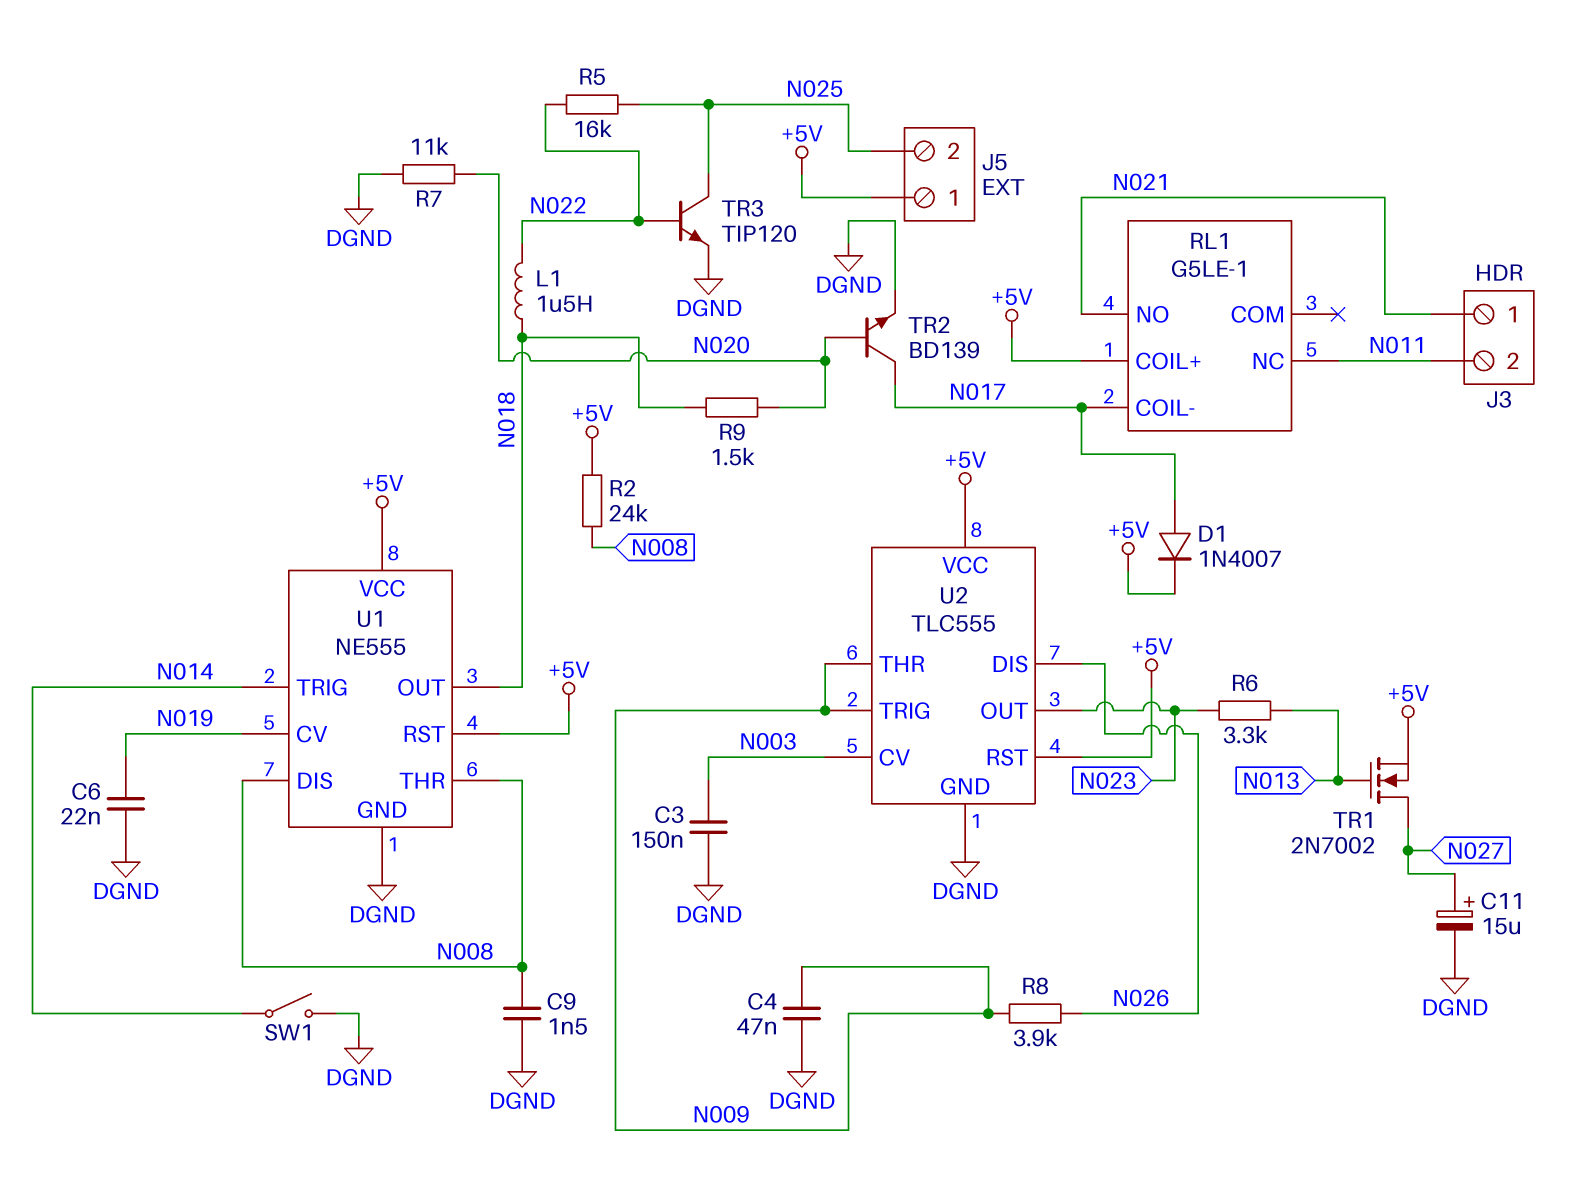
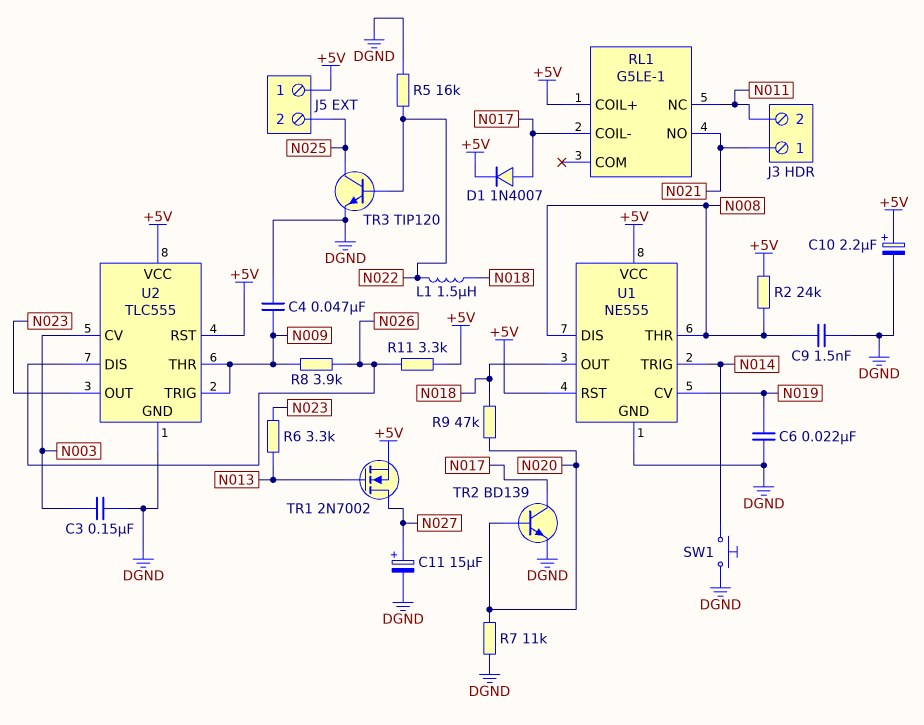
C10: none -> 2.2uF (plus +5V, minus DGND)
R5: 16k (N022, N025) -> 16k (DGND, N022)
R9: 1.5k (N018, N020) -> 47k (N018, N020)
R11: none -> 3.3k (+5V, N026)
SW1: switch (DGND, N014) -> button (DGND, N014)

